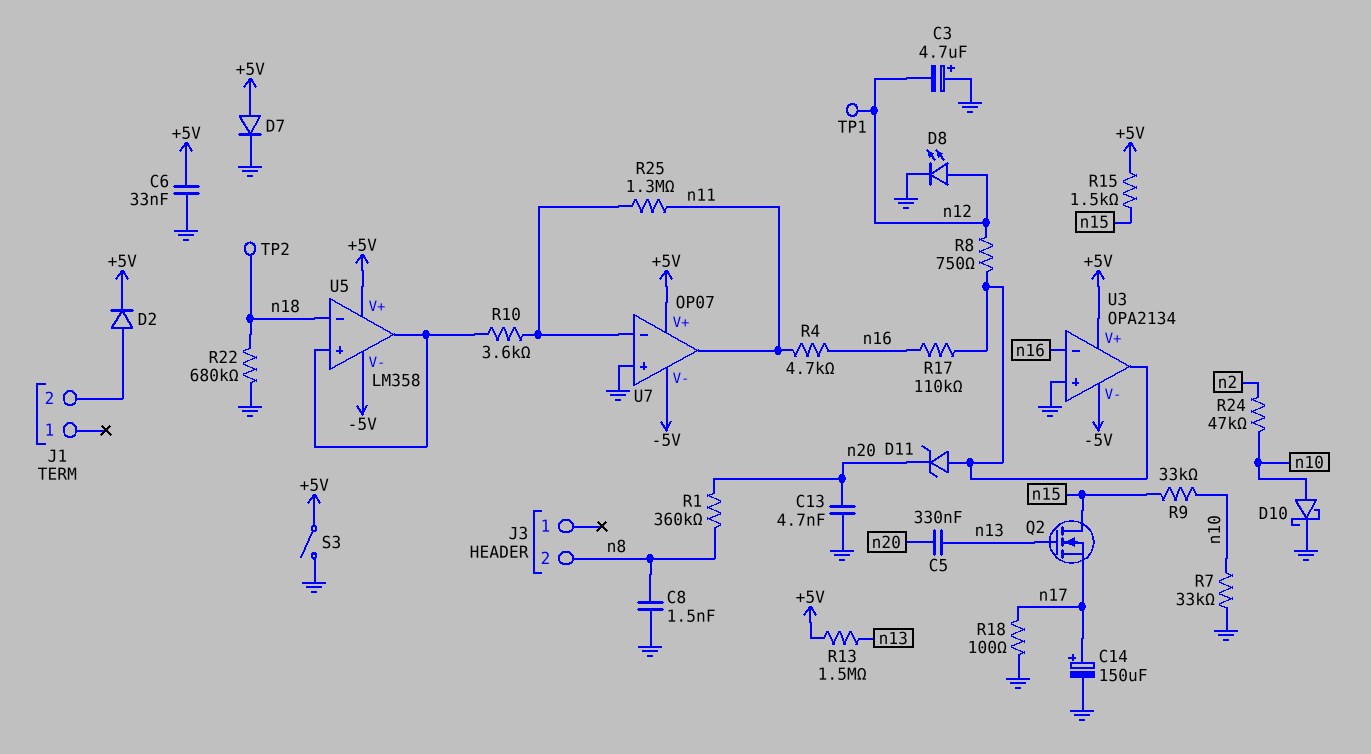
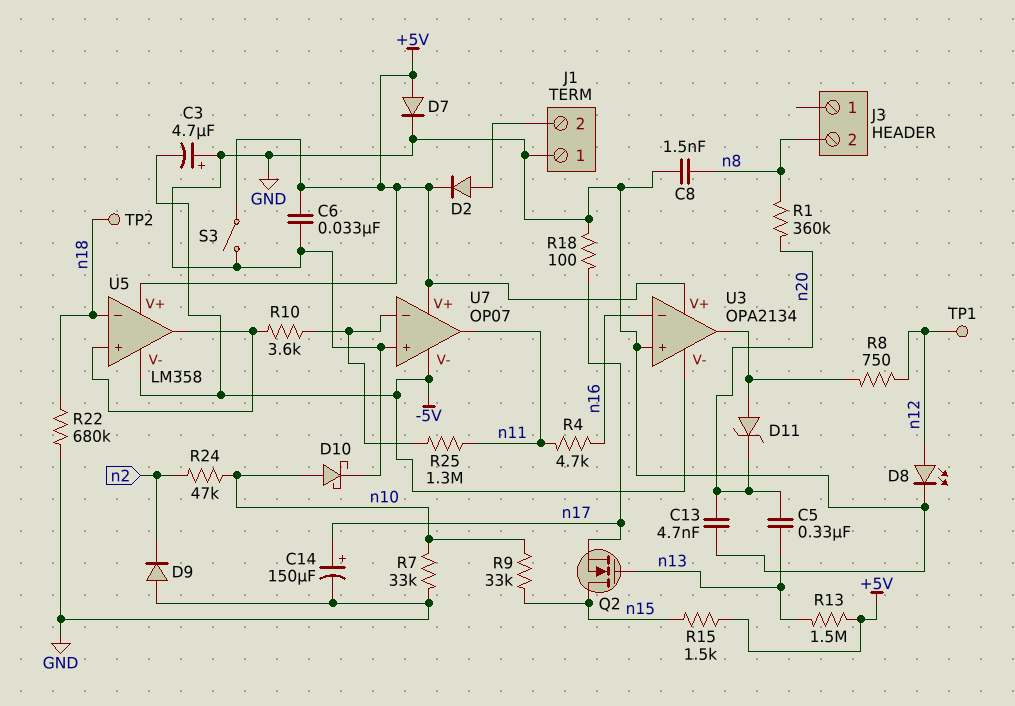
C3: 4.7uF (plus GND, minus n12) -> 4.7uF (plus GND, minus -5V)
D9: none -> diode (A GND, K n2)
J1 pin 1: none -> GND
R17: 110k (U3/out, n16) -> none

